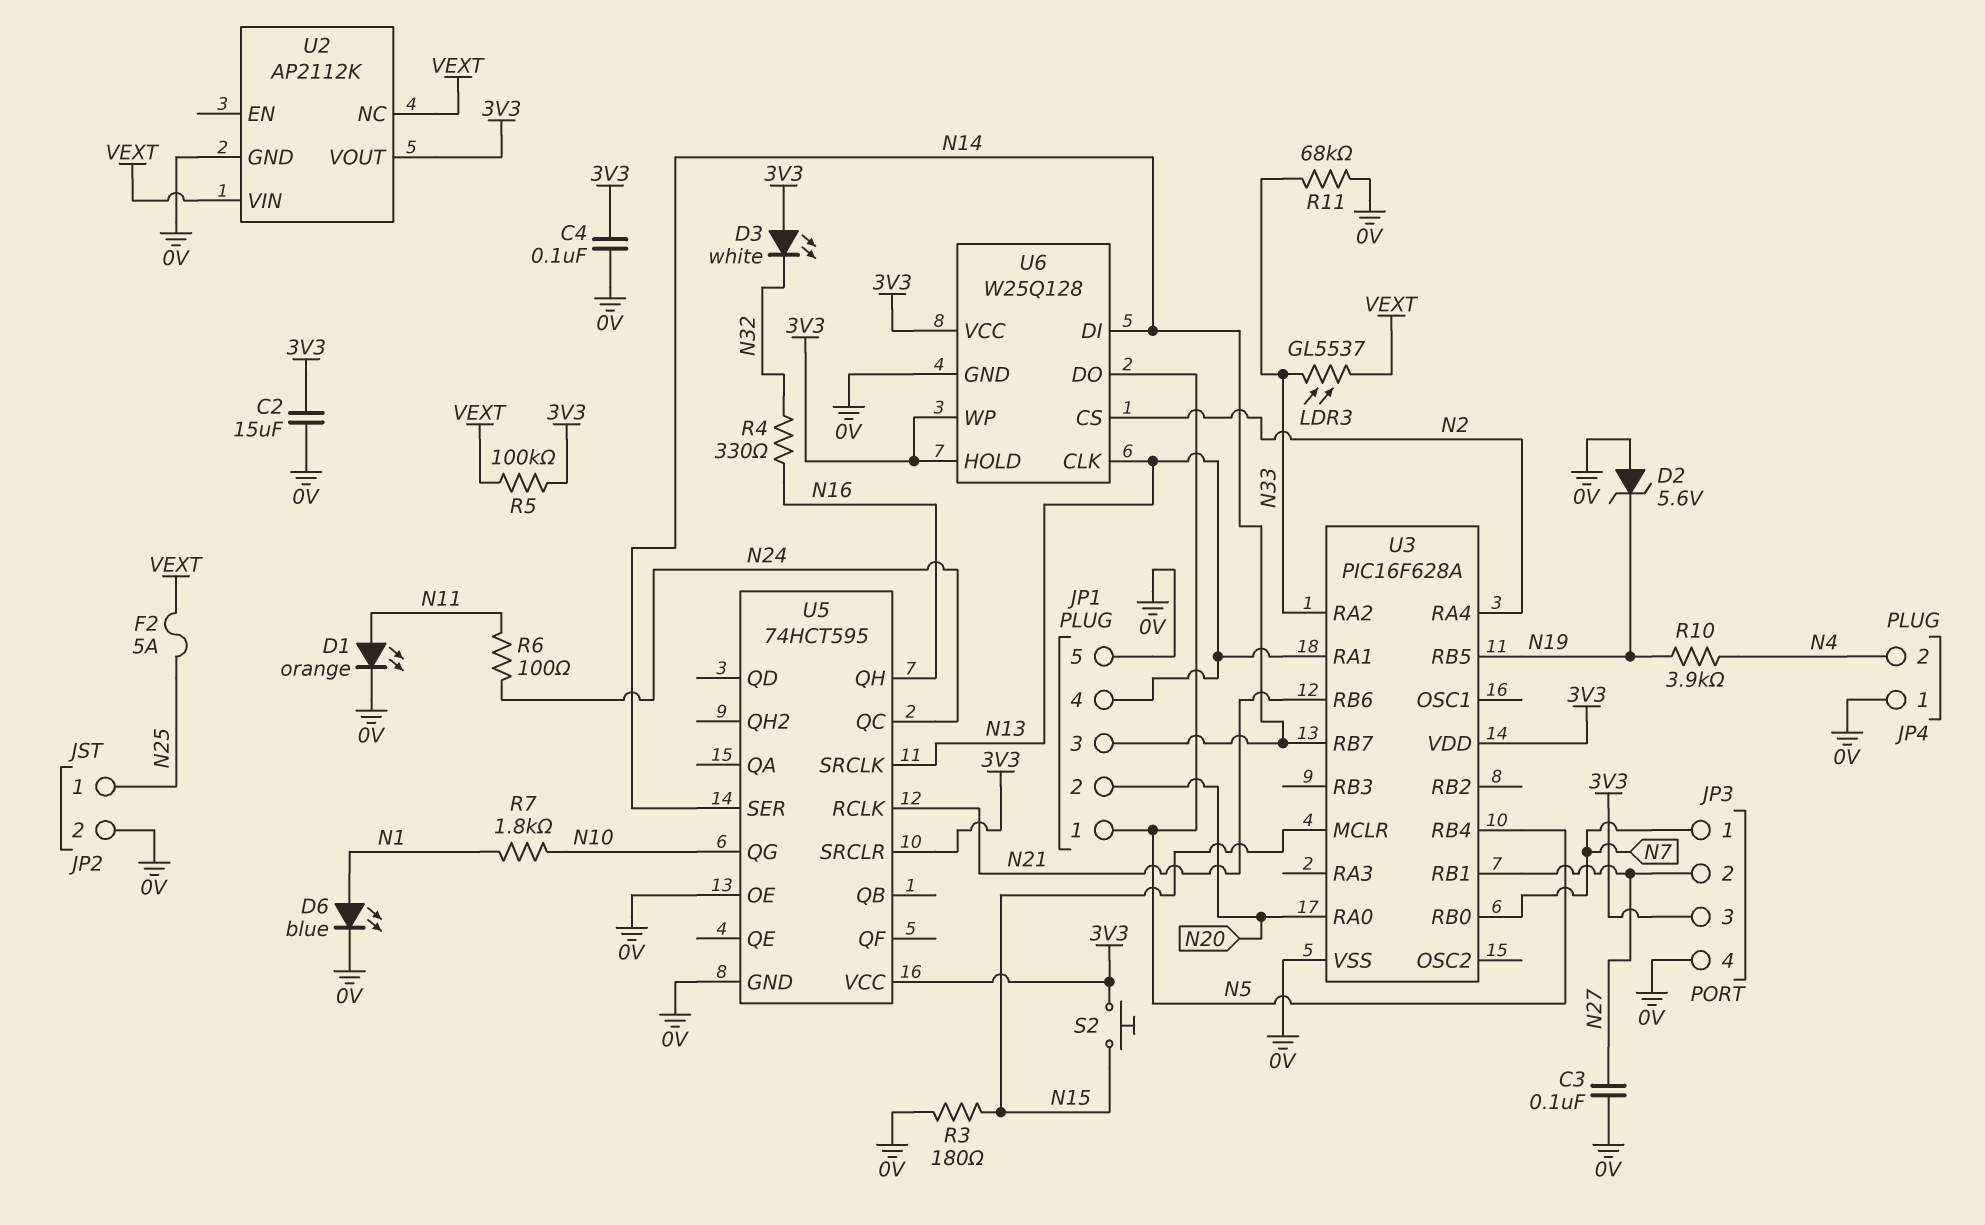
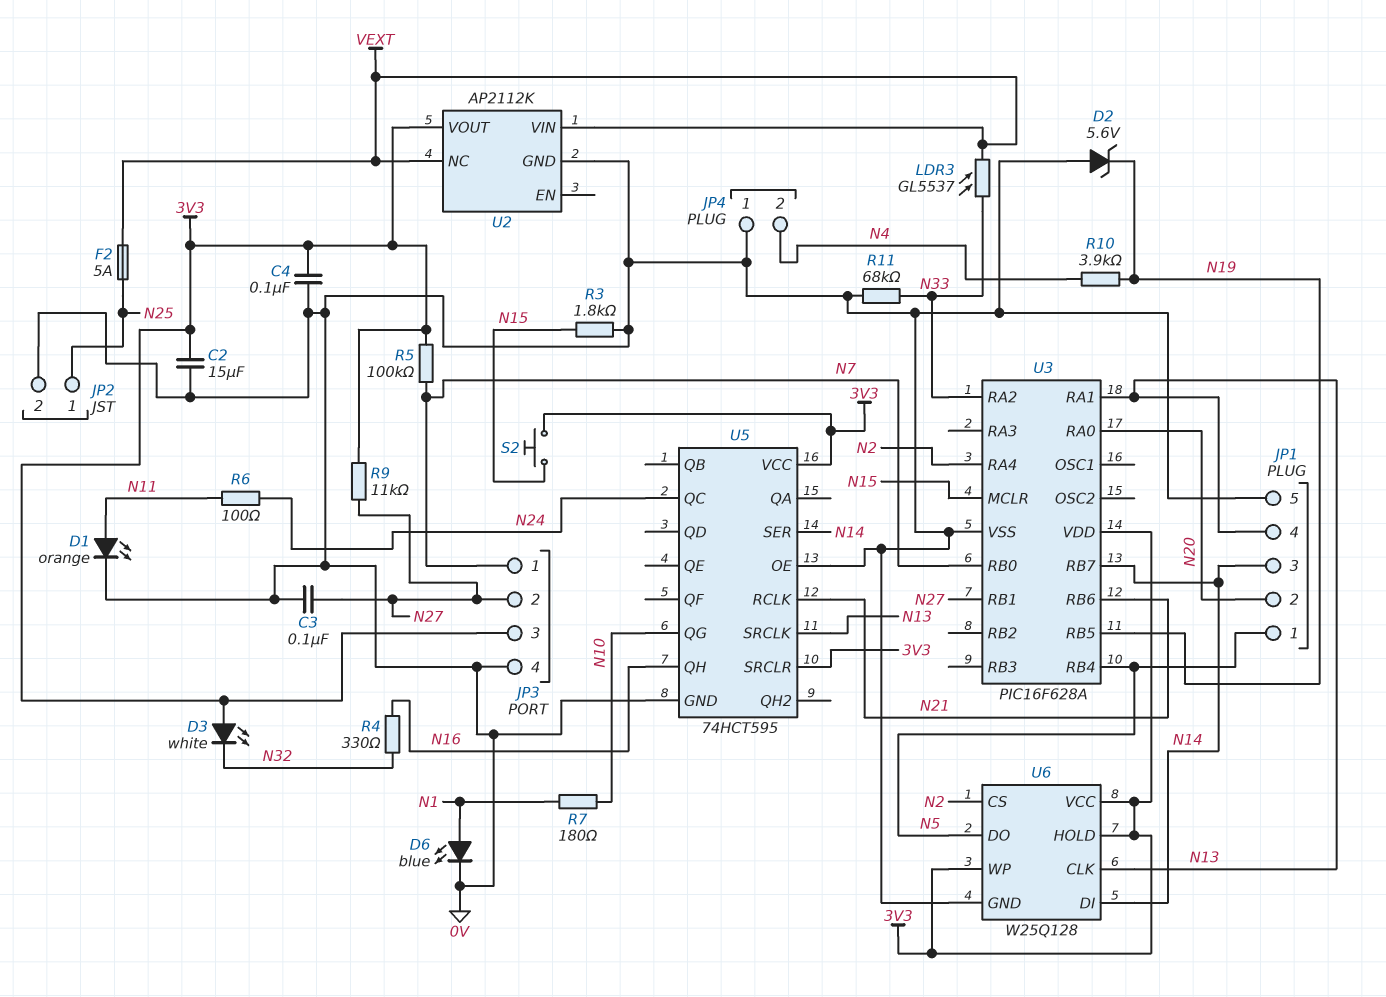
R3: 180 (0V, N15) -> 1.8k (0V, N15)
R5: 100k (3V3, VEXT) -> 100k (3V3, N7)
R7: 1.8k (N1, N10) -> 180 (N1, N10)
R9: none -> 11k (3V3, N27)

